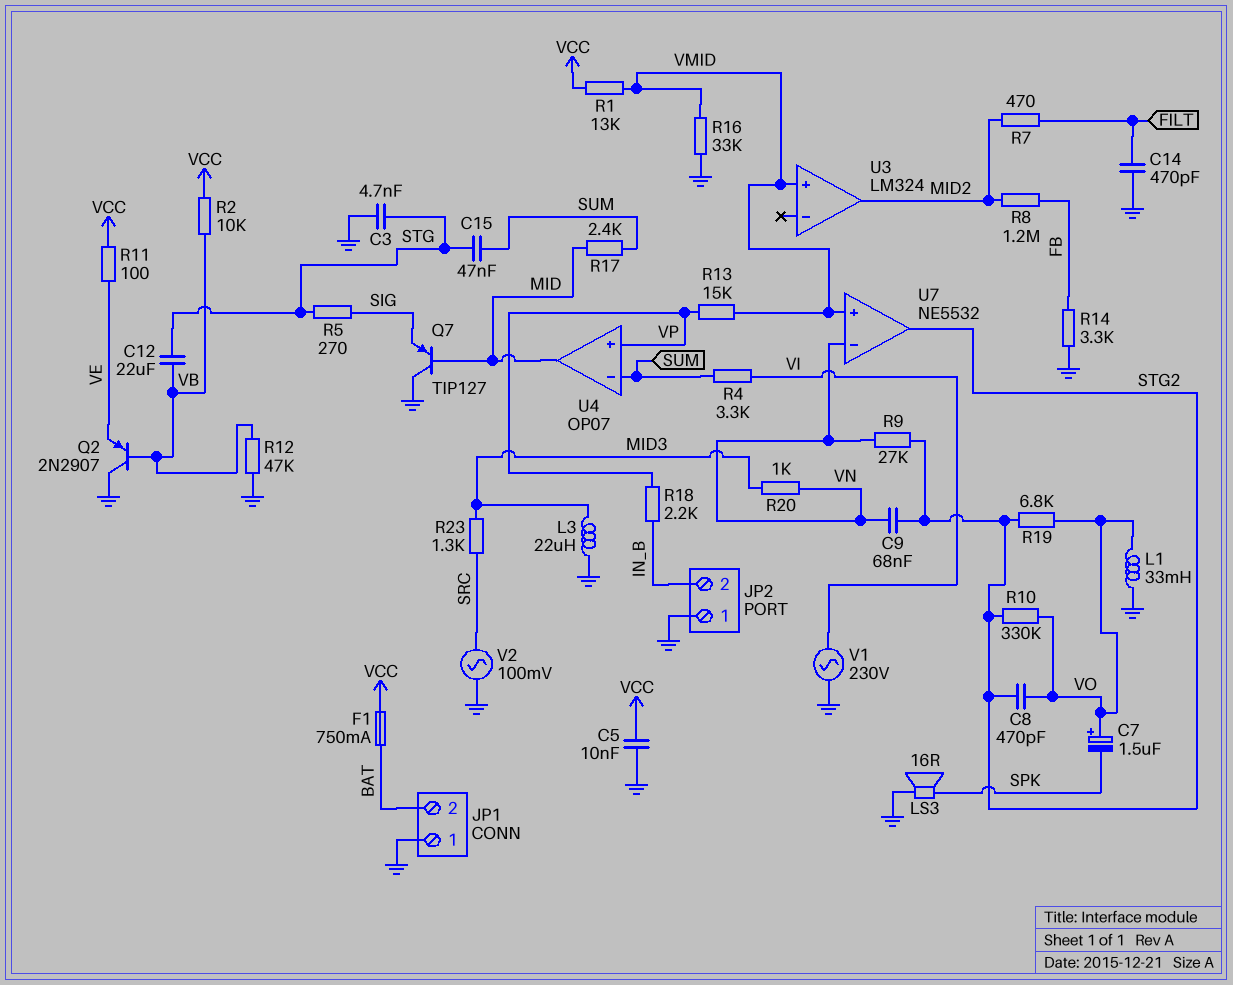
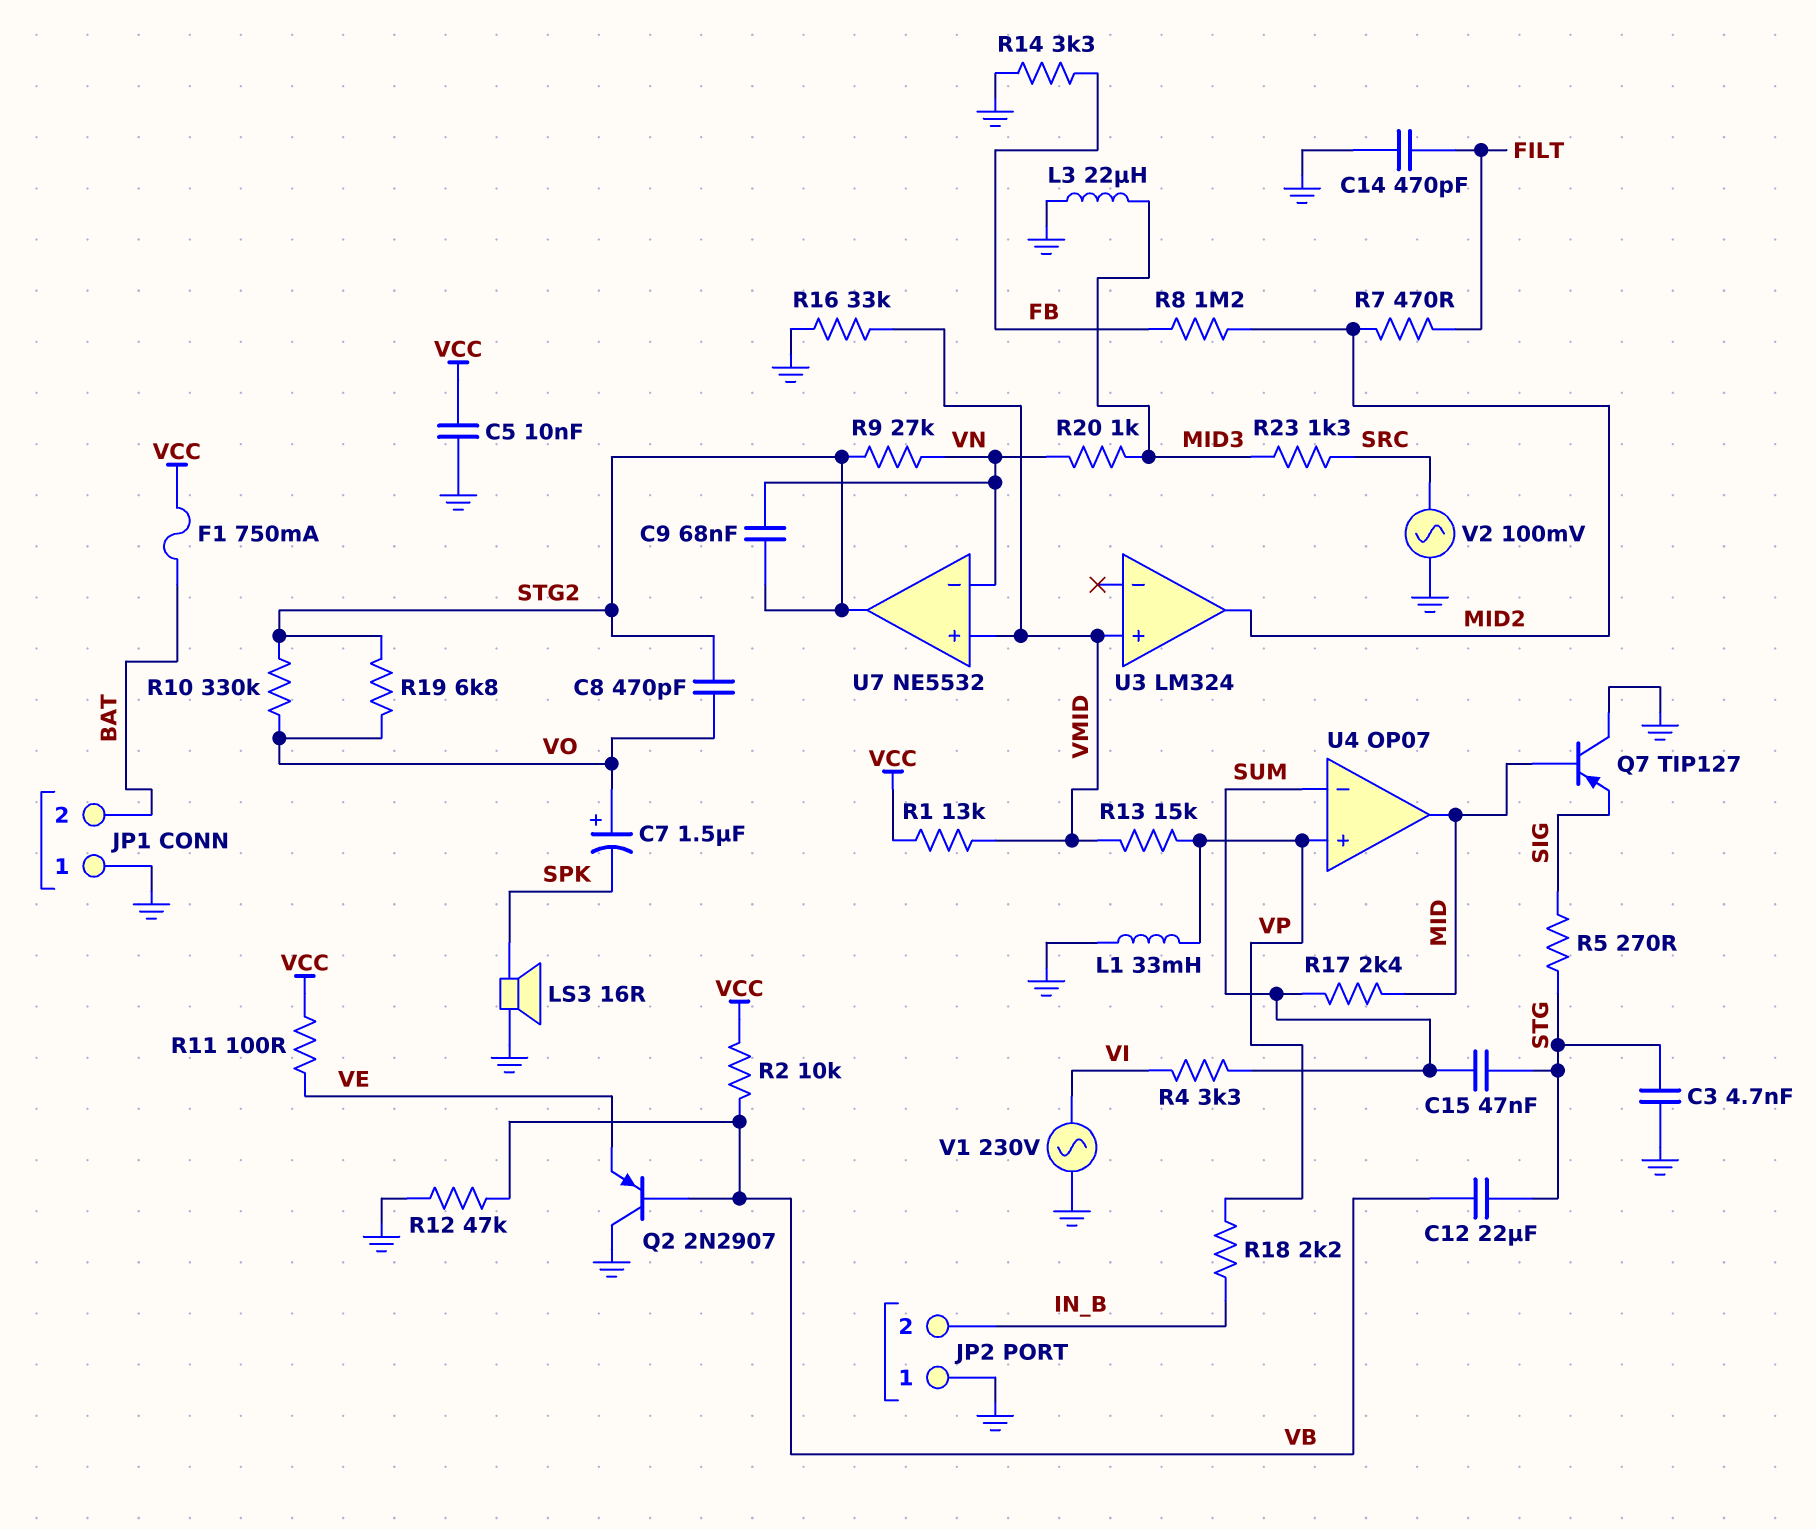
L1: 33mH (GND, VO) -> 33mH (GND, VP)

